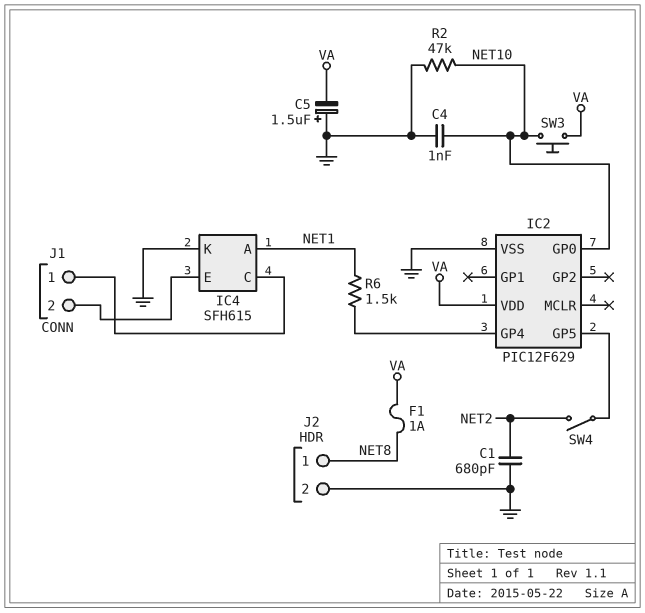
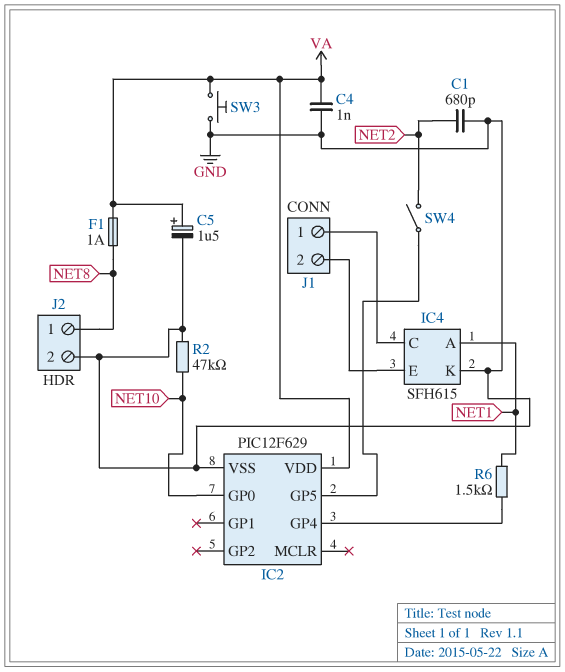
C4: 1nF (GND, NET10) -> 1nF (GND, VA)
C5: 1.5uF (plus GND, minus VA) -> 1.5uF (plus VA, minus GND)
SW3: button (NET10, VA) -> button (GND, VA)

